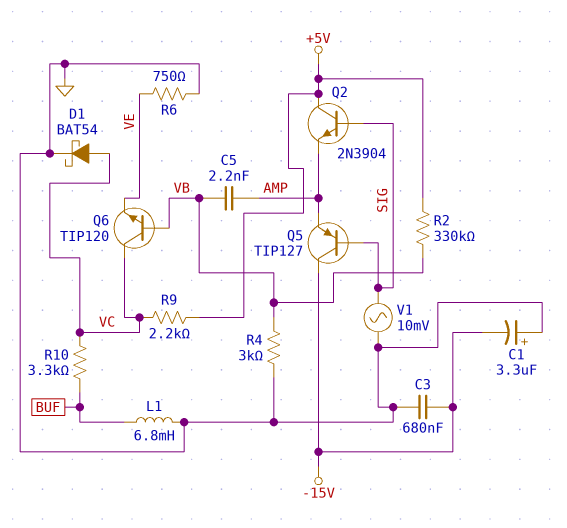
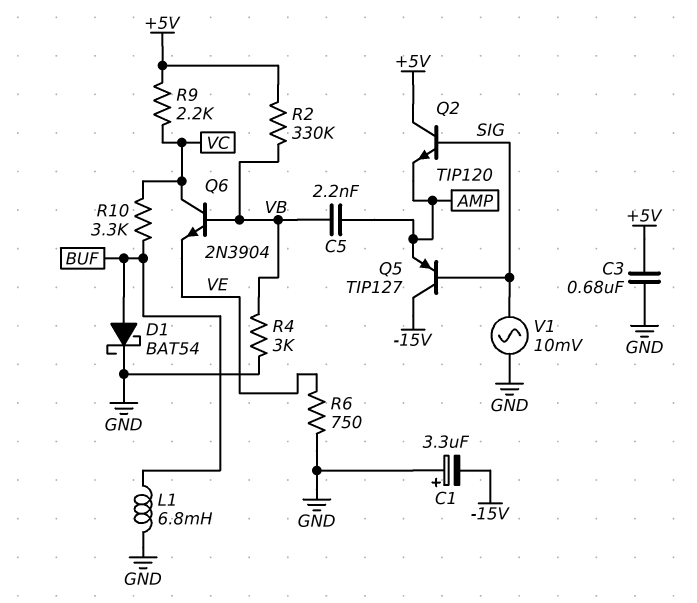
C3: 680nF (-15V, GND) -> 680nF (+5V, GND)
D1: schottky BAT54 (A VC, K GND) -> schottky BAT54 (A BUF, K GND)
Q2: NPN 2N3904 (B SIG, C +5V, E AMP) -> NPN TIP120 (B SIG, C +5V, E AMP)
Q6: NPN TIP120 (B VB, C VC, E VE) -> NPN 2N3904 (B VB, C VC, E VE)

